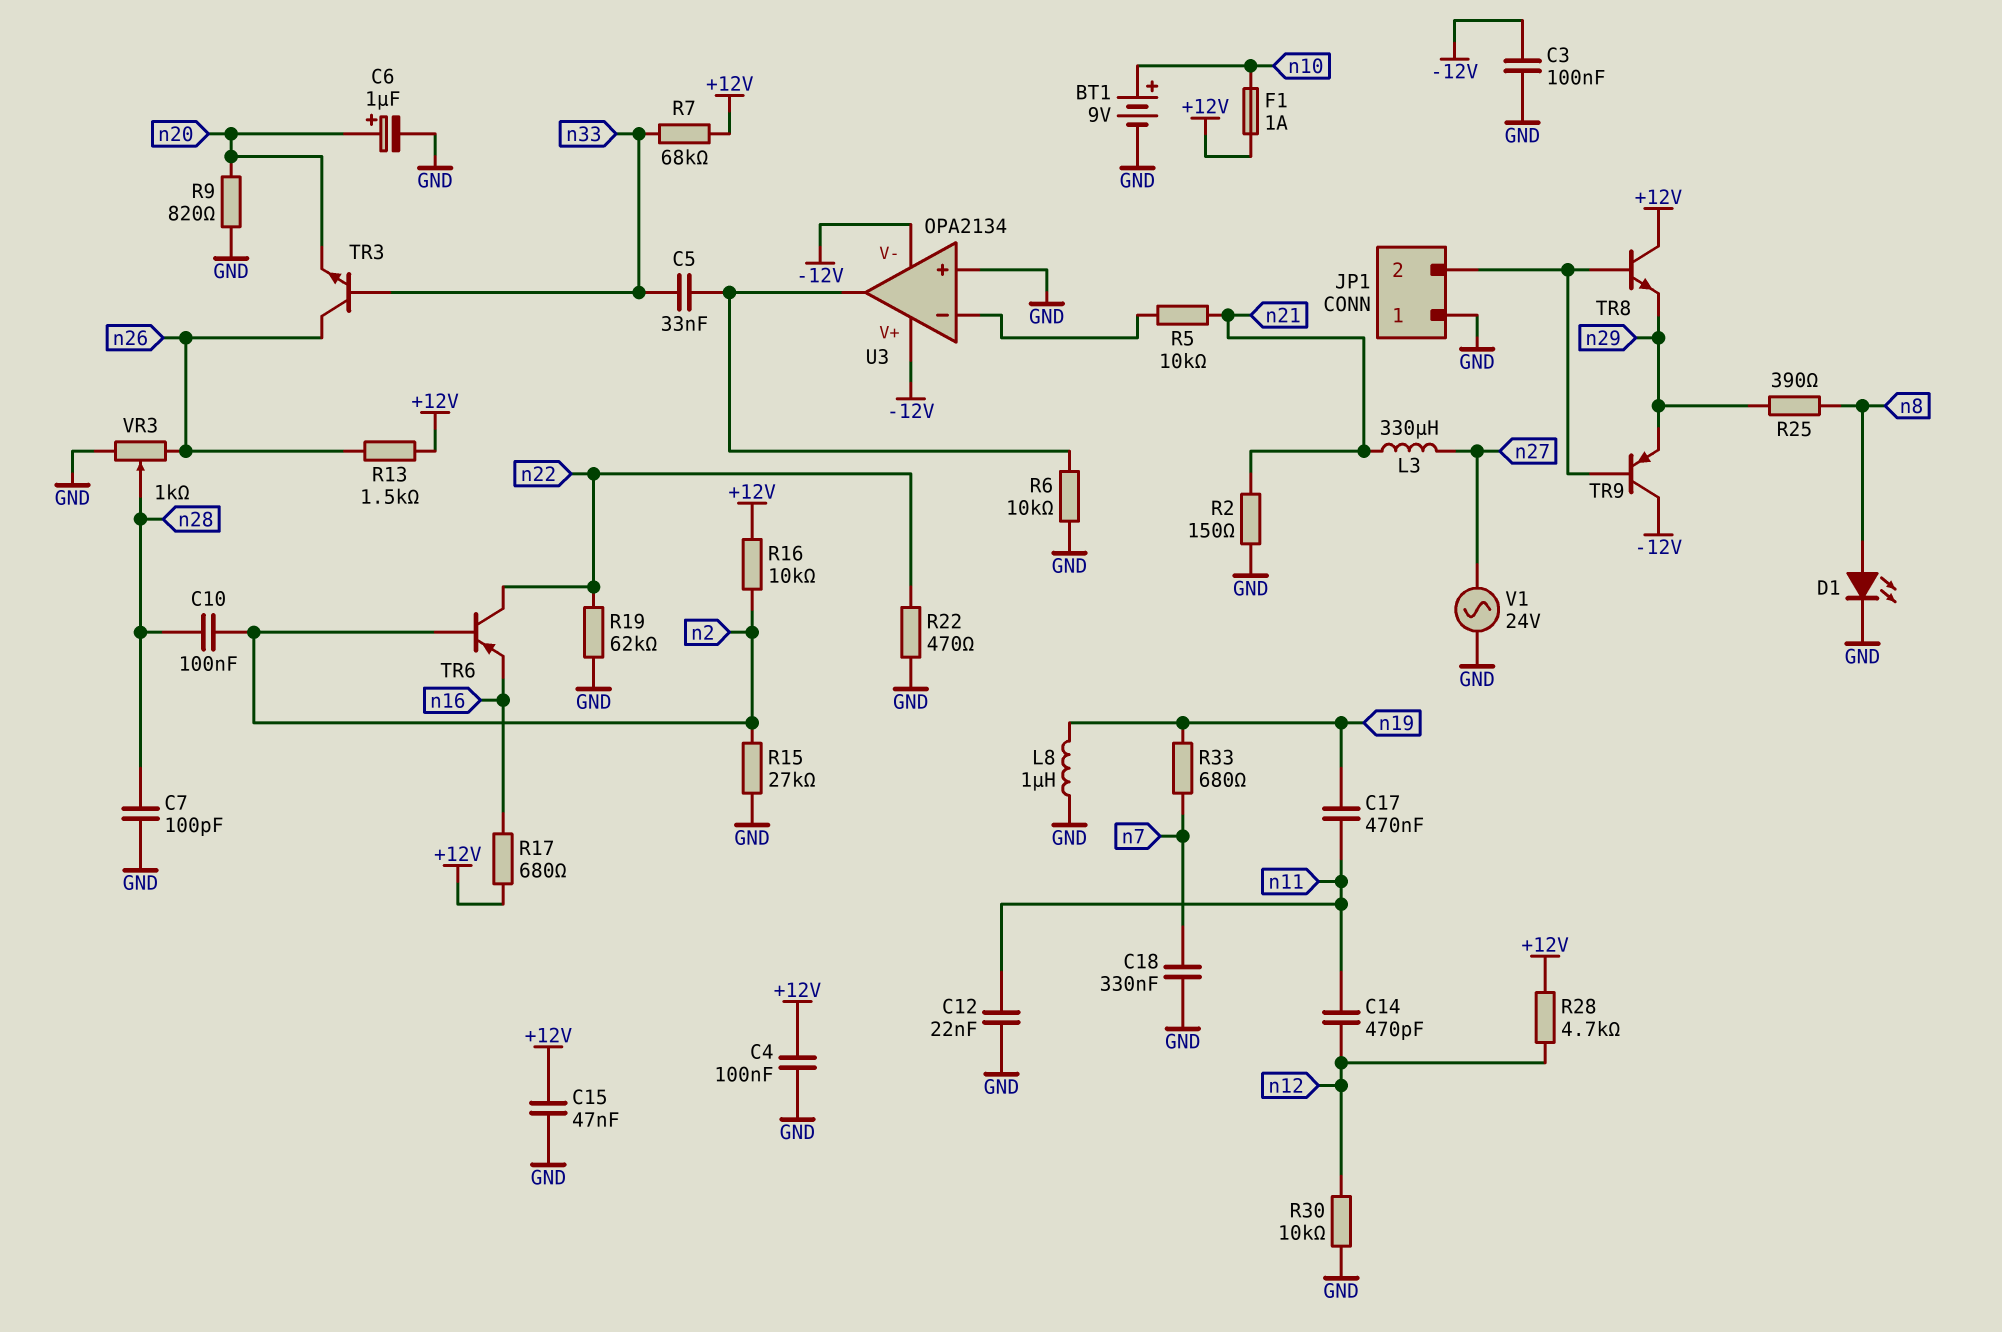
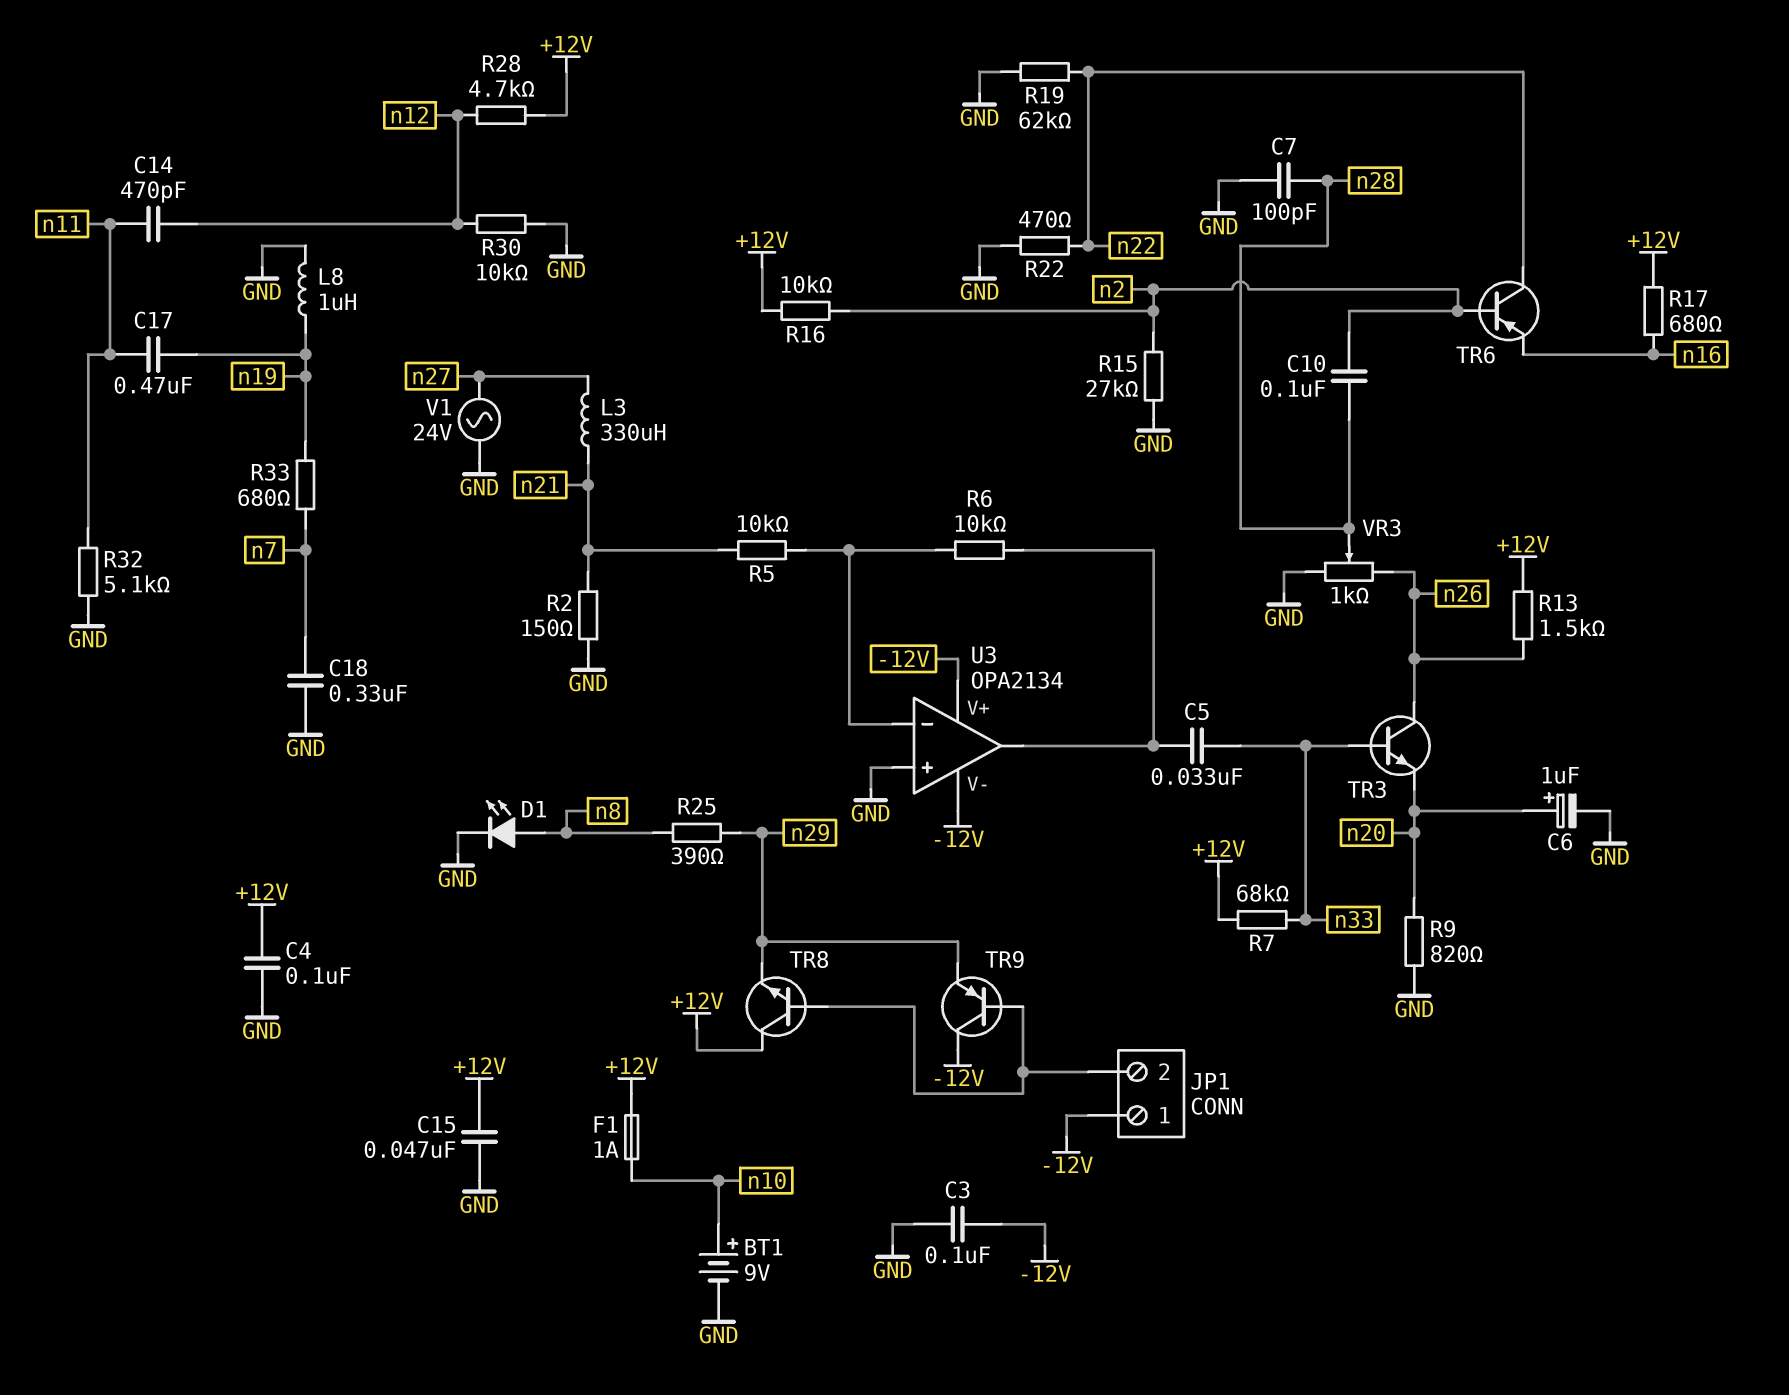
C12: 22nF (GND, n11) -> none
JP1 pin 1: GND -> -12V
R6: 10k (GND, U3/out) -> 10k (U3/in-, U3/out)
R32: none -> 5.1k (GND, n11)

